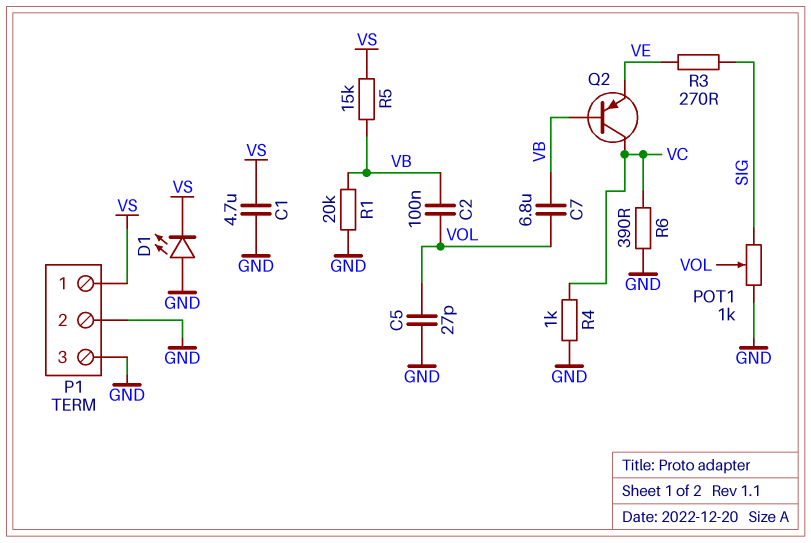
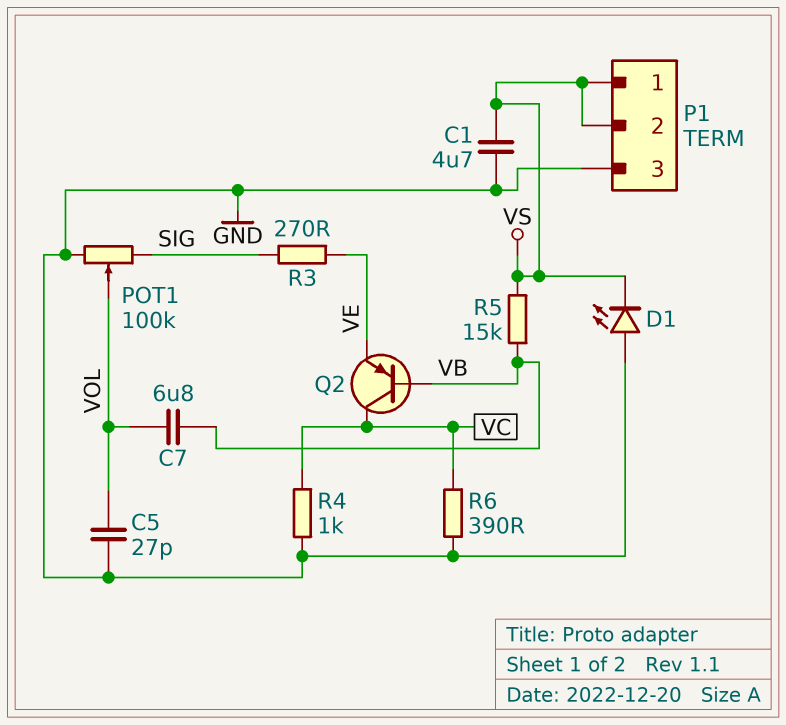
C2: 100nF (VB, VOL) -> none
P1 pin 2: GND -> VS
POT1: 1k (GND, SIG, wiper VOL) -> 100k (GND, SIG, wiper VOL)
R1: 20k (GND, VB) -> none

